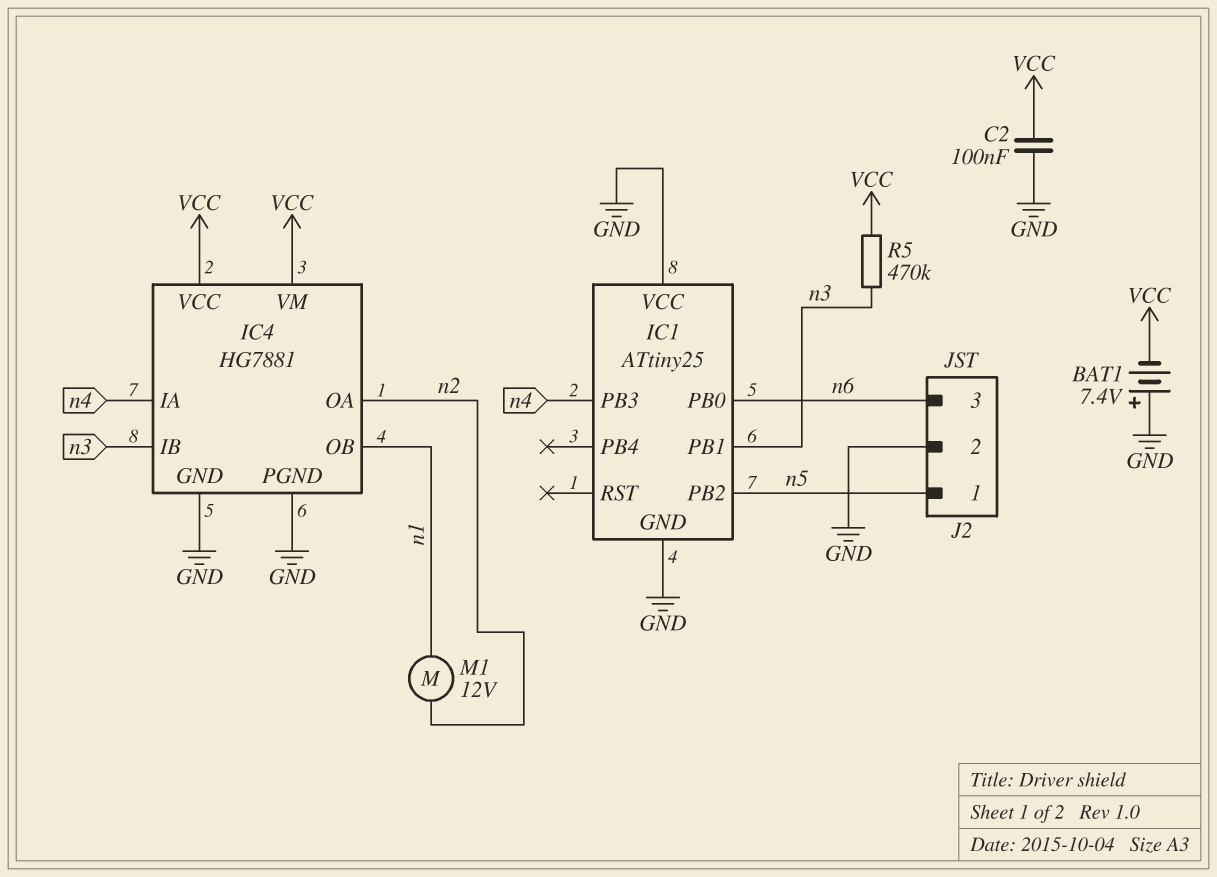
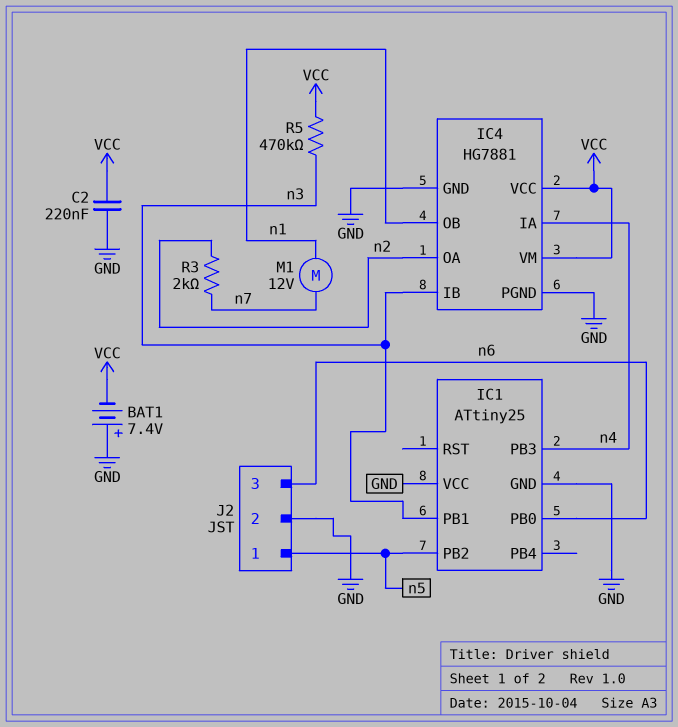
C2: 100nF (GND, VCC) -> 220nF (GND, VCC)
M1: motor 12V (n1, n2) -> motor 12V (n1, n7)
R3: none -> 2k (n2, n7)

